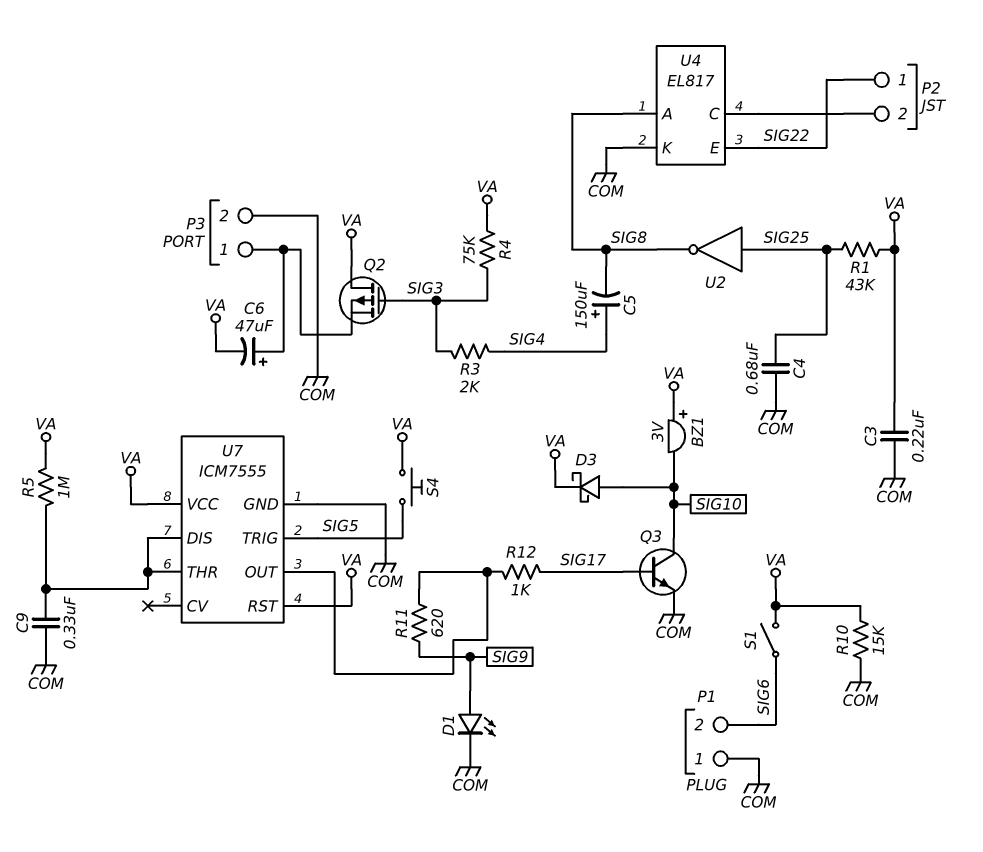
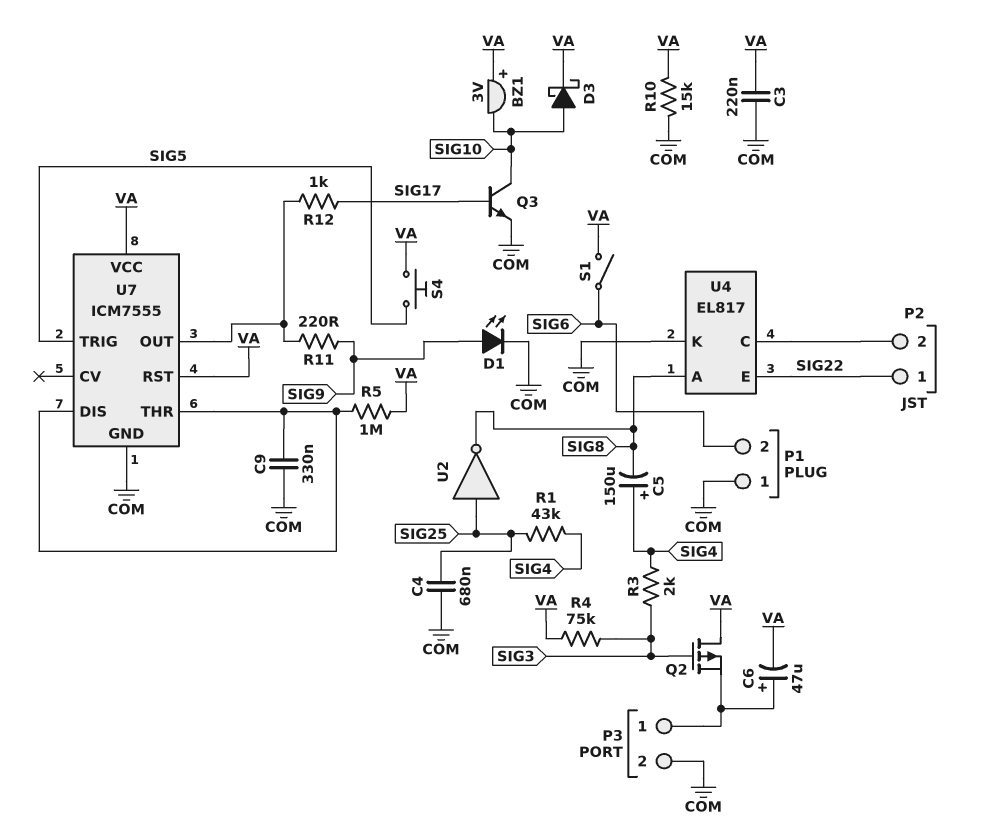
R1: 43k (SIG25, VA) -> 43k (SIG4, SIG25)
R11: 620 (SIG9, U7/OUT) -> 220 (SIG9, U7/OUT)

